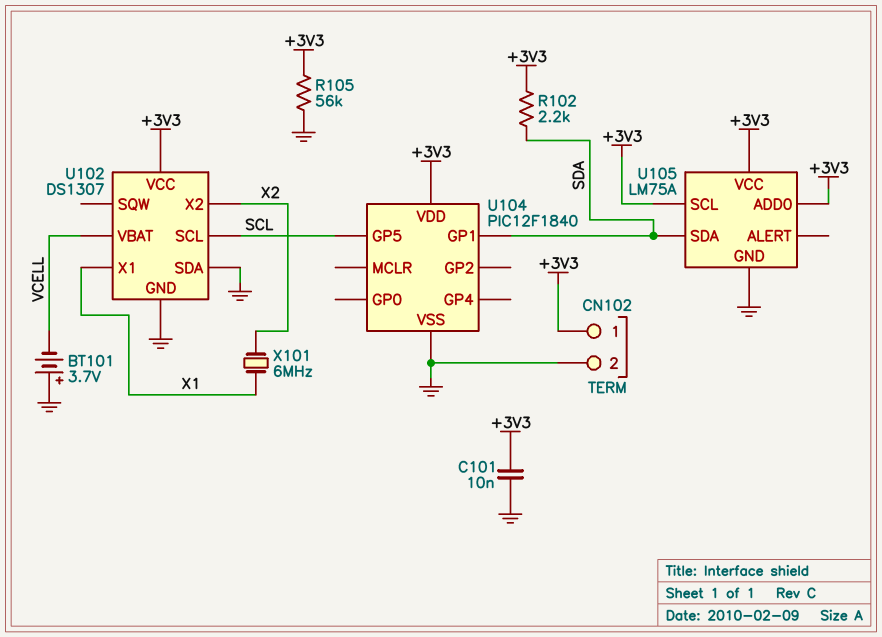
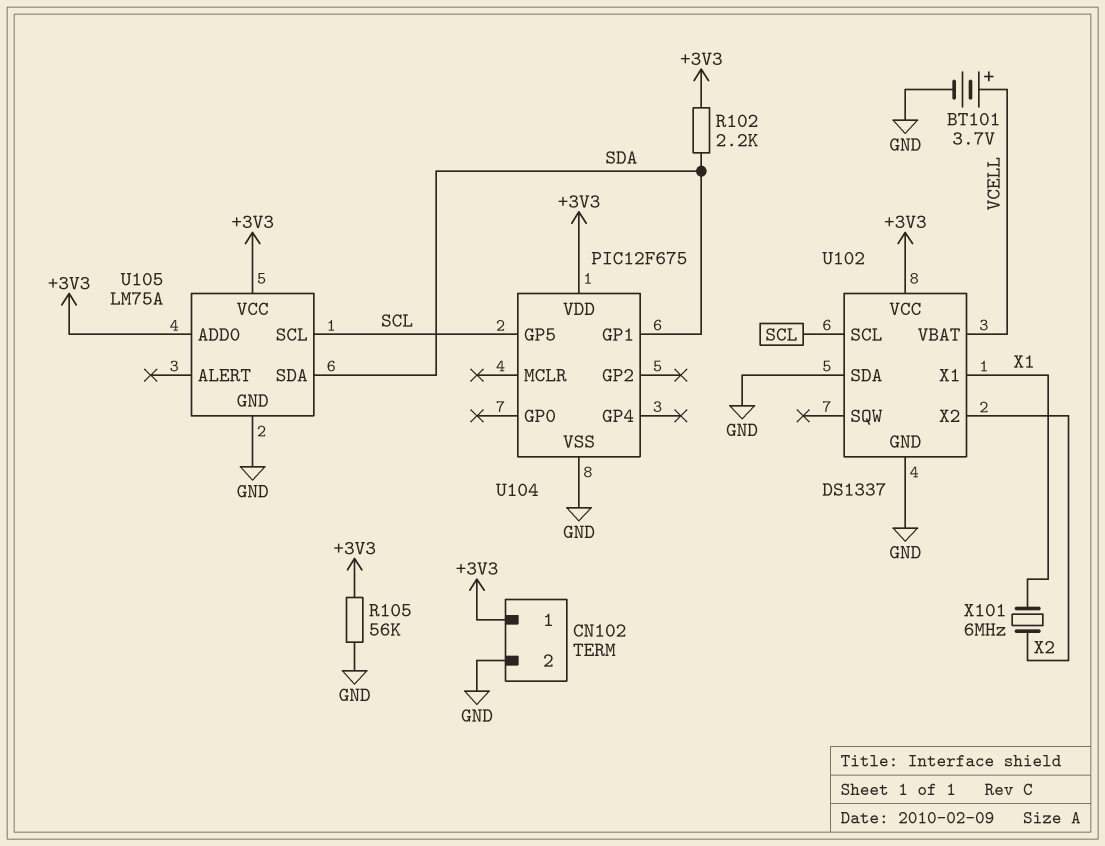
BT101: 3.7V (plus GND, minus VCELL) -> 3.7V (plus VCELL, minus GND)
C101: 10nF (+3V3, GND) -> none
U102: DS1307 -> DS1337
U104: PIC12F1840 -> PIC12F675
U105 pin SCL: +3V3 -> SCL

